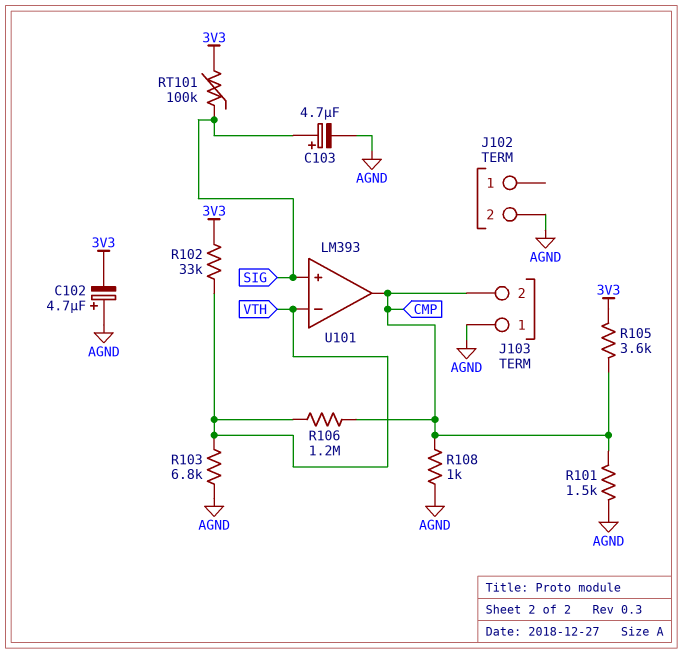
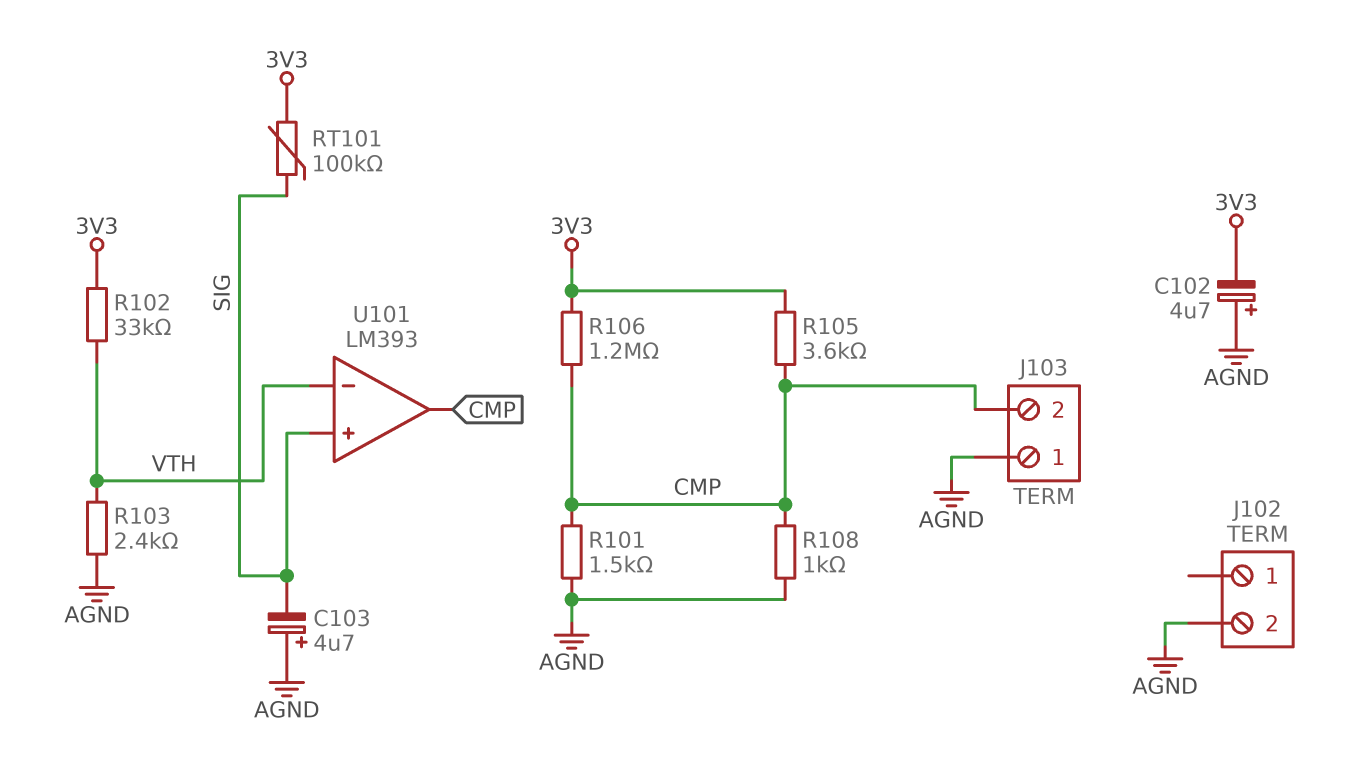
C103: 4.7uF (plus SIG, minus AGND) -> 4.7uF (plus AGND, minus SIG)
R103: 6.8k (AGND, VTH) -> 2.4k (AGND, VTH)
R106: 1.2M (CMP, VTH) -> 1.2M (3V3, CMP)

